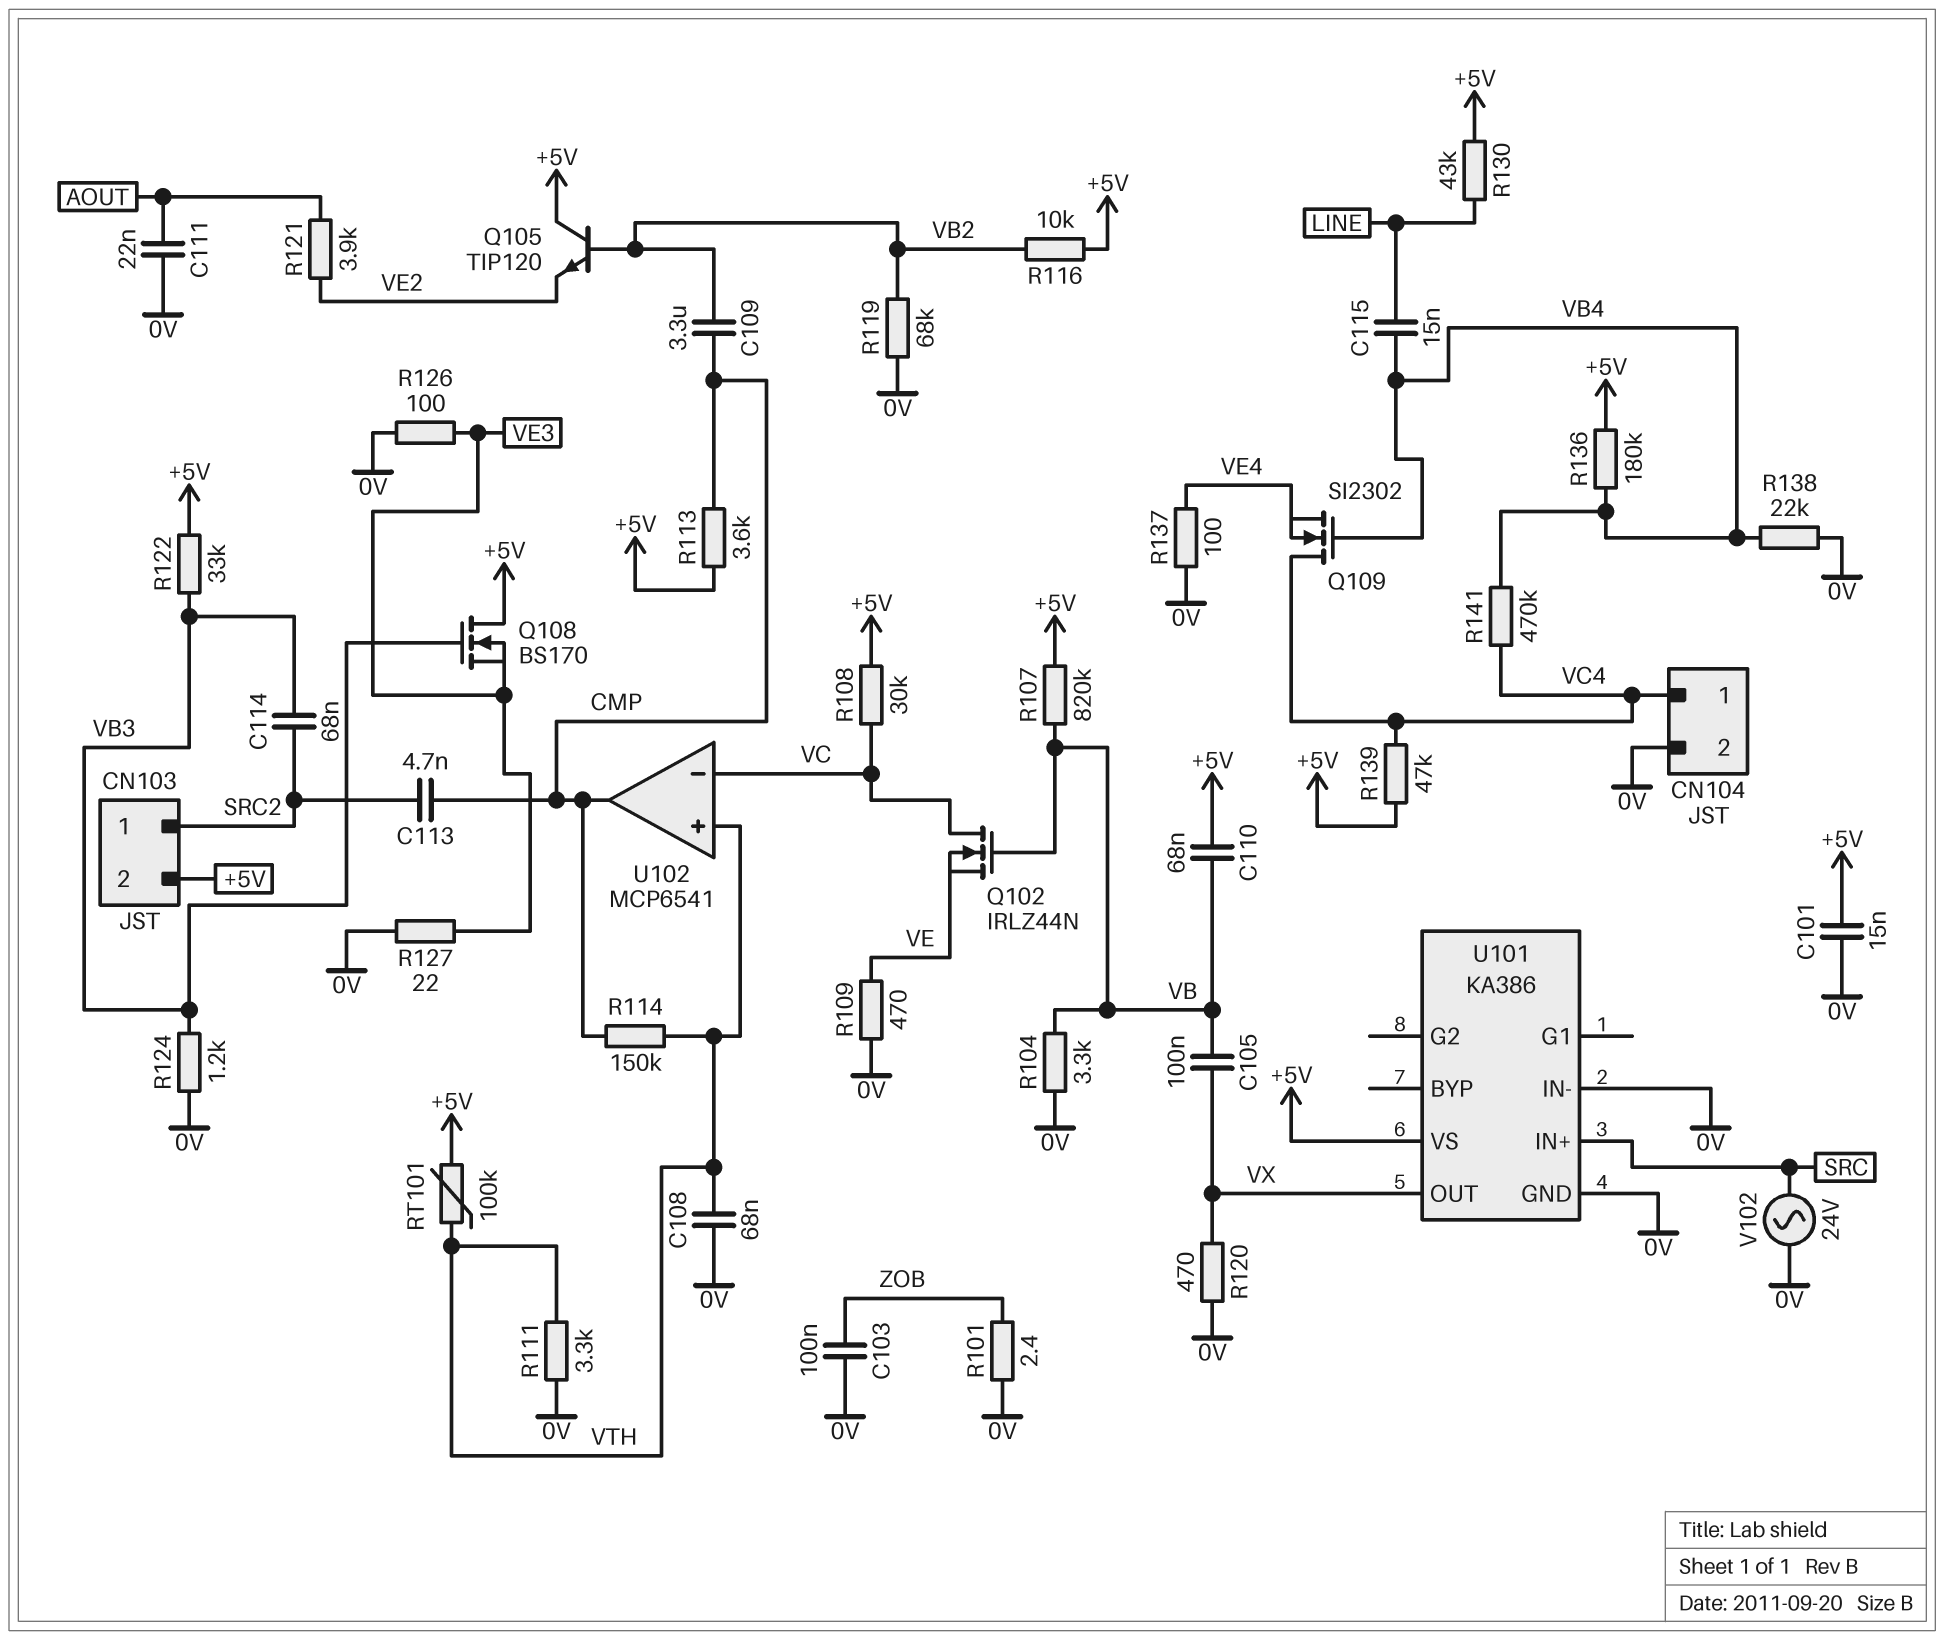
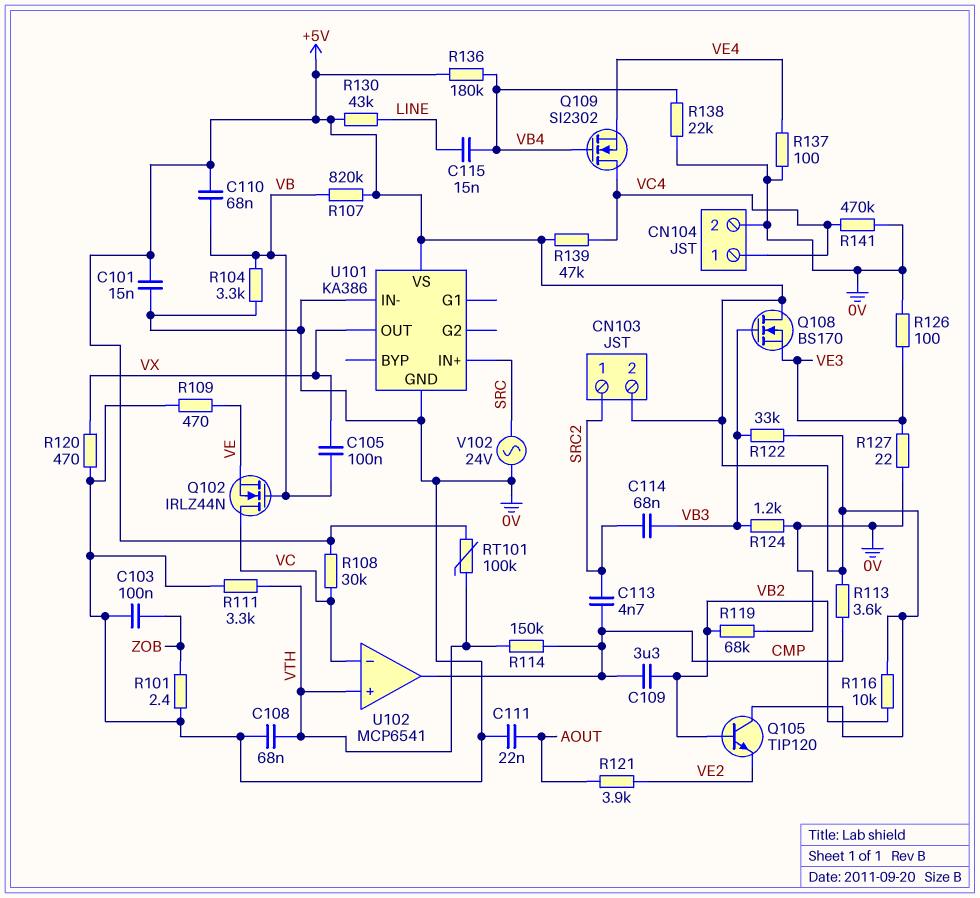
R141: 470k (VB4, VC4) -> 470k (0V, VC4)

